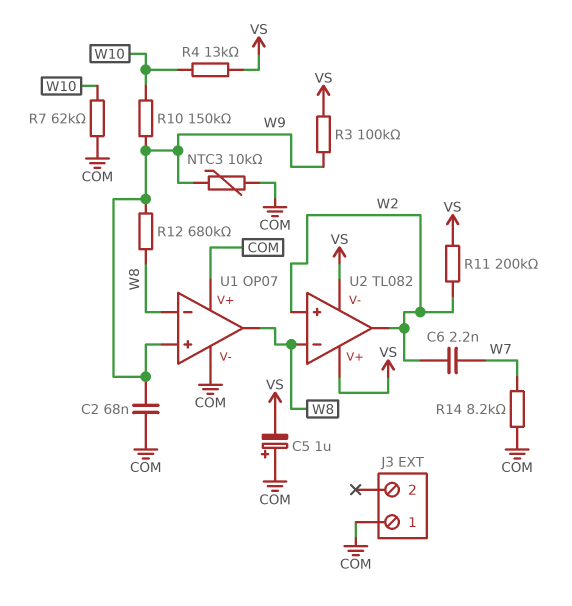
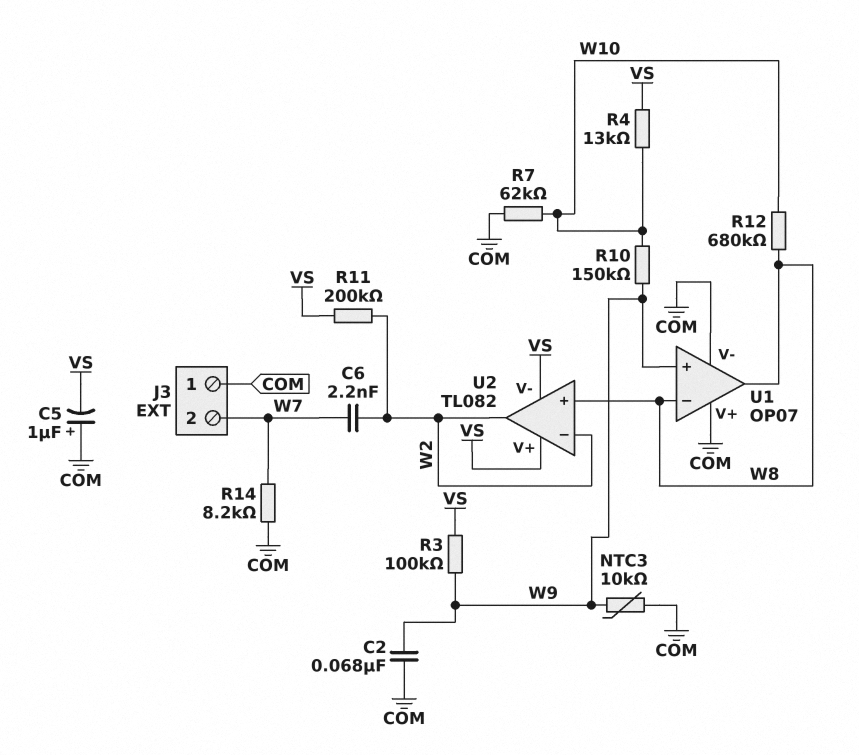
J3 pin 2: none -> W7
R12: 680k (W8, W9) -> 680k (W8, W10)
U2 pin in+: W2 -> W8
U2 pin in-: W8 -> W2

